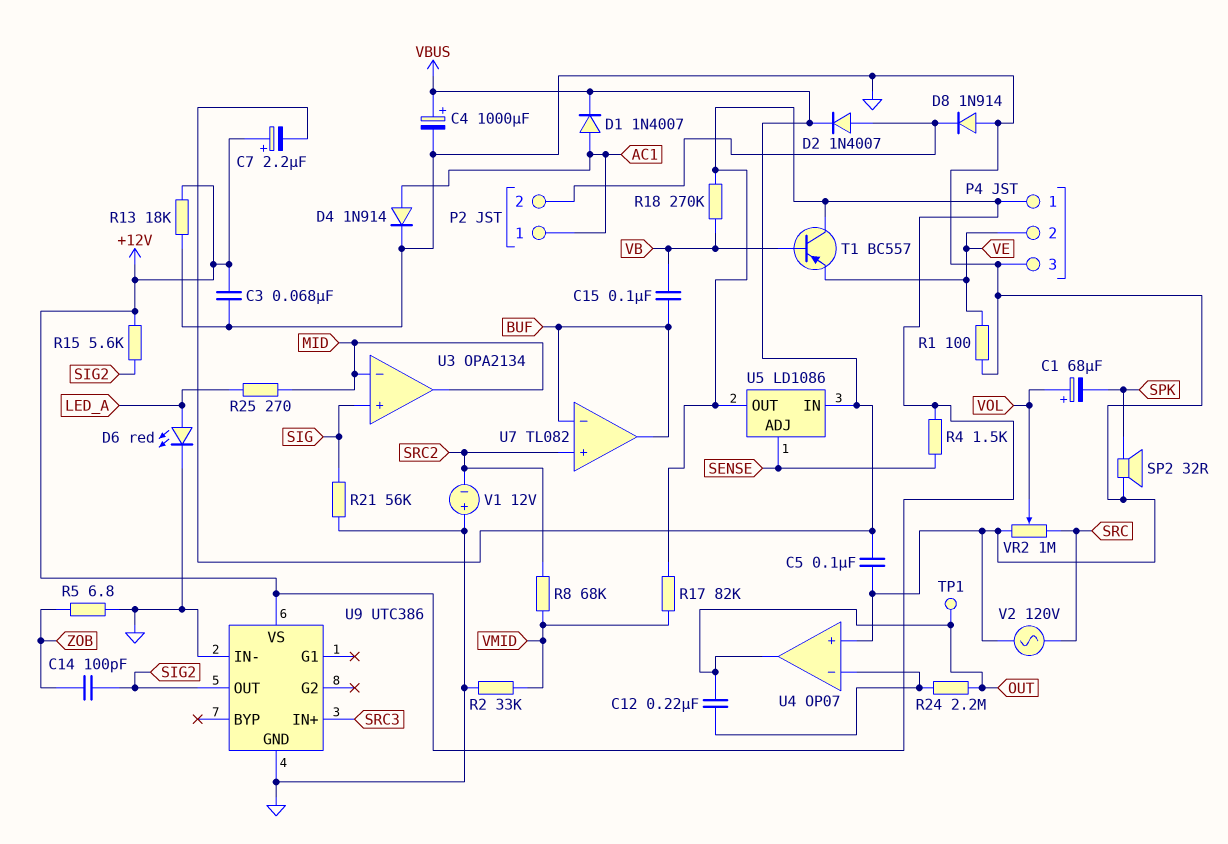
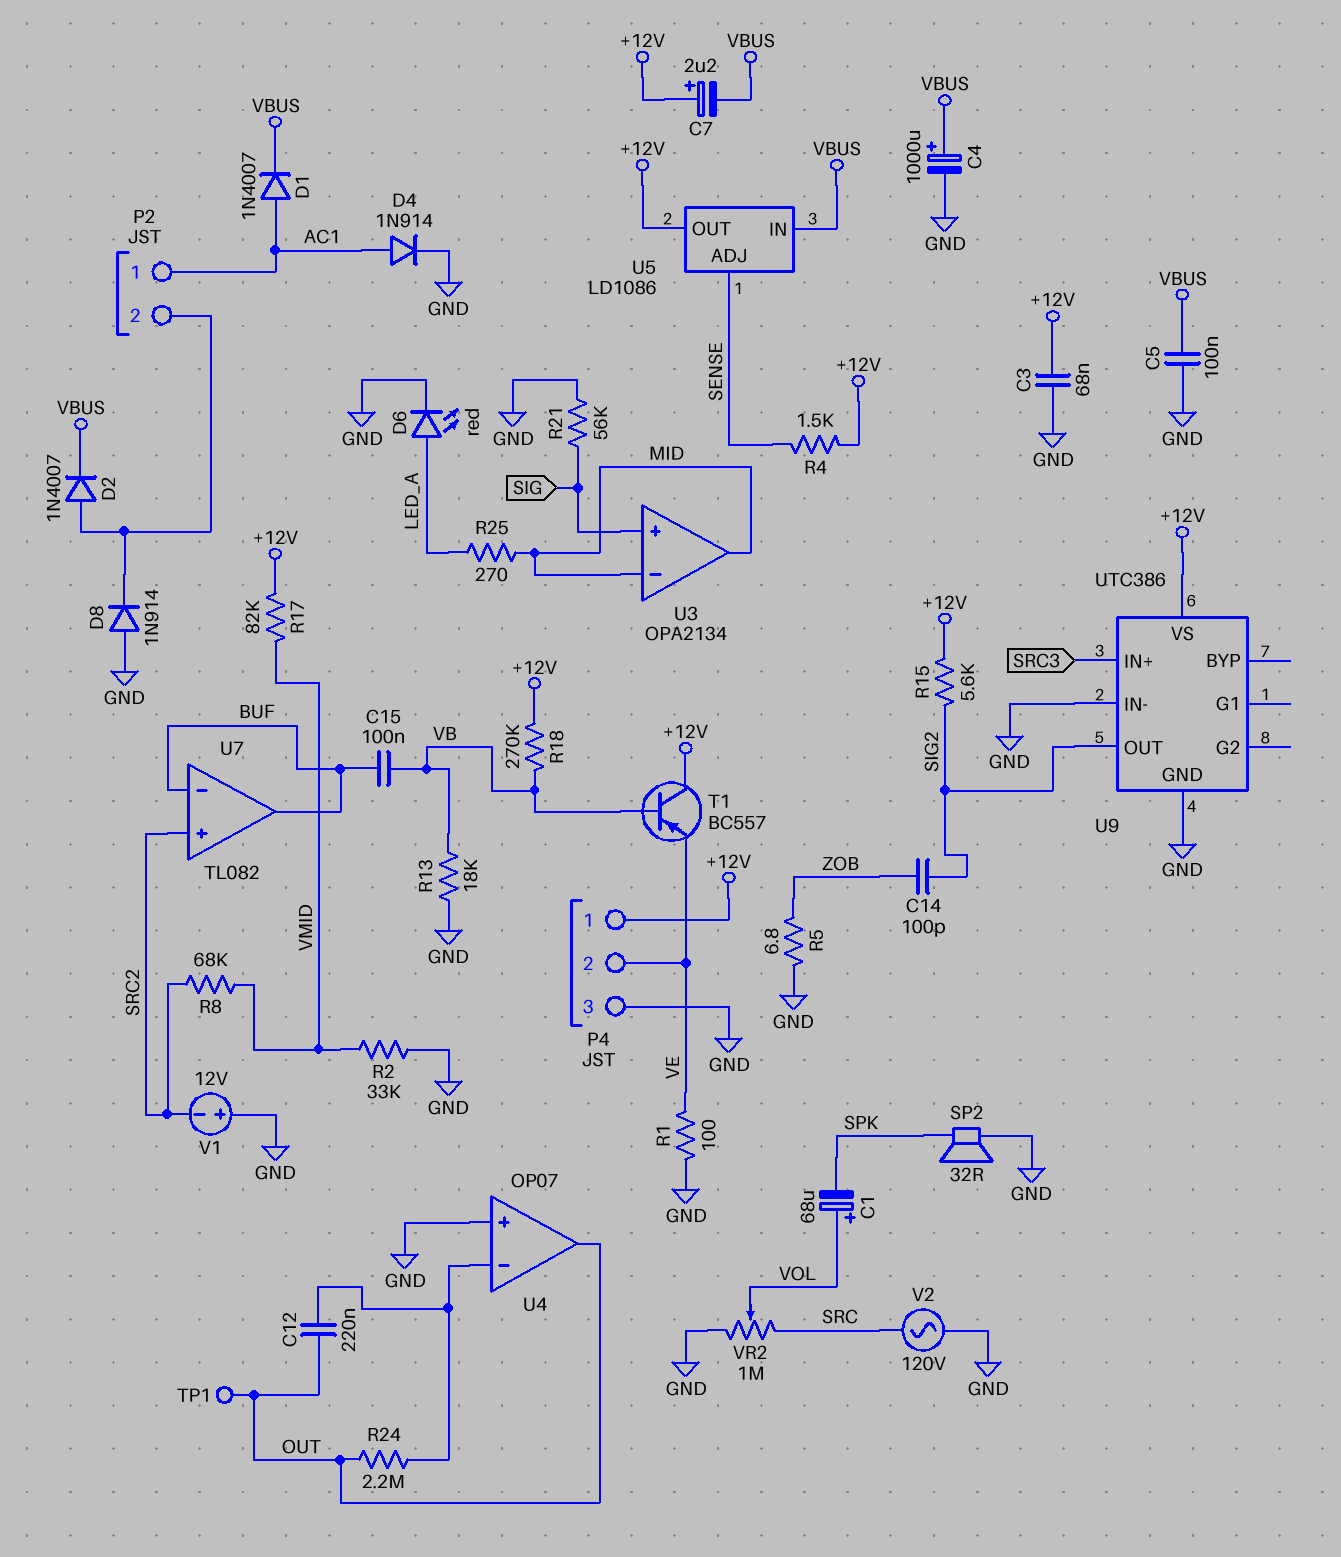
R13: 18k (+12V, GND) -> 18k (GND, VB)

